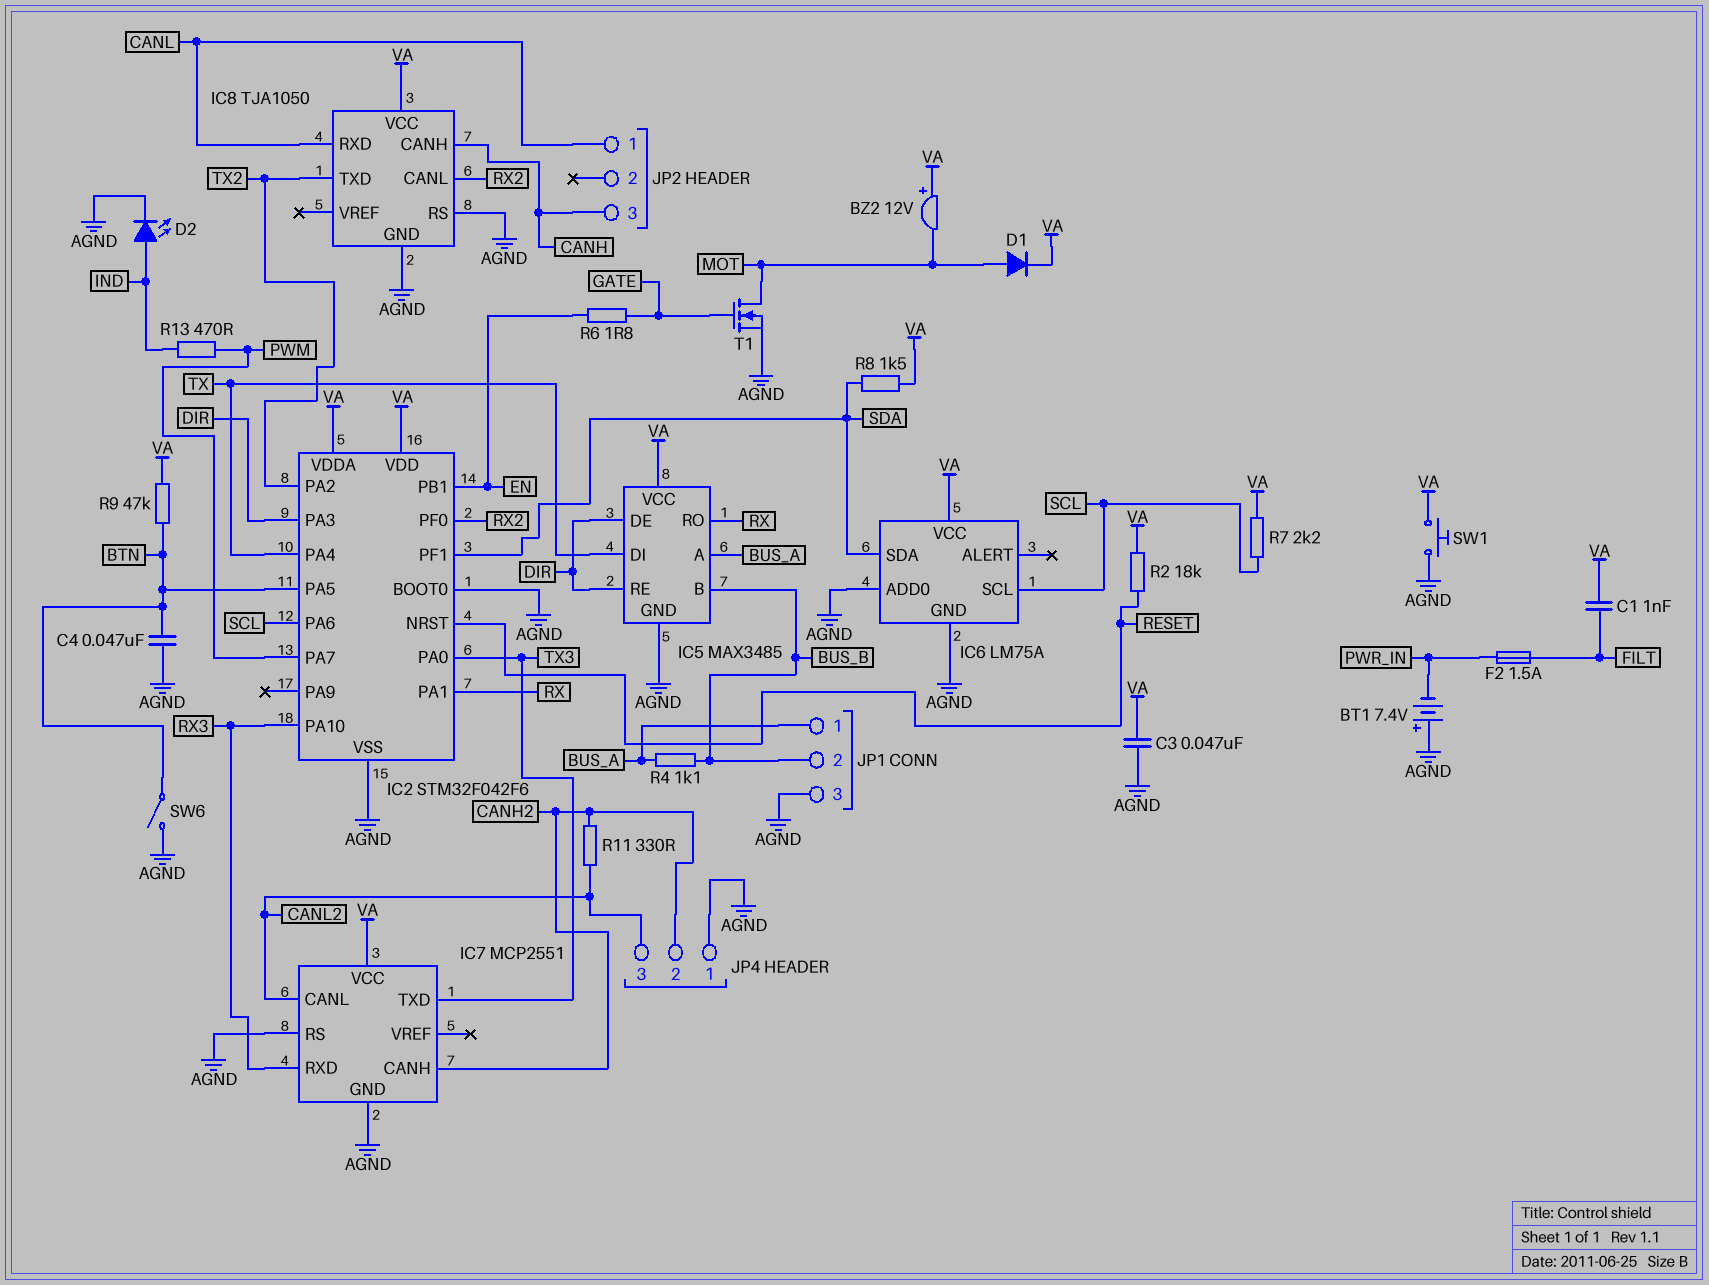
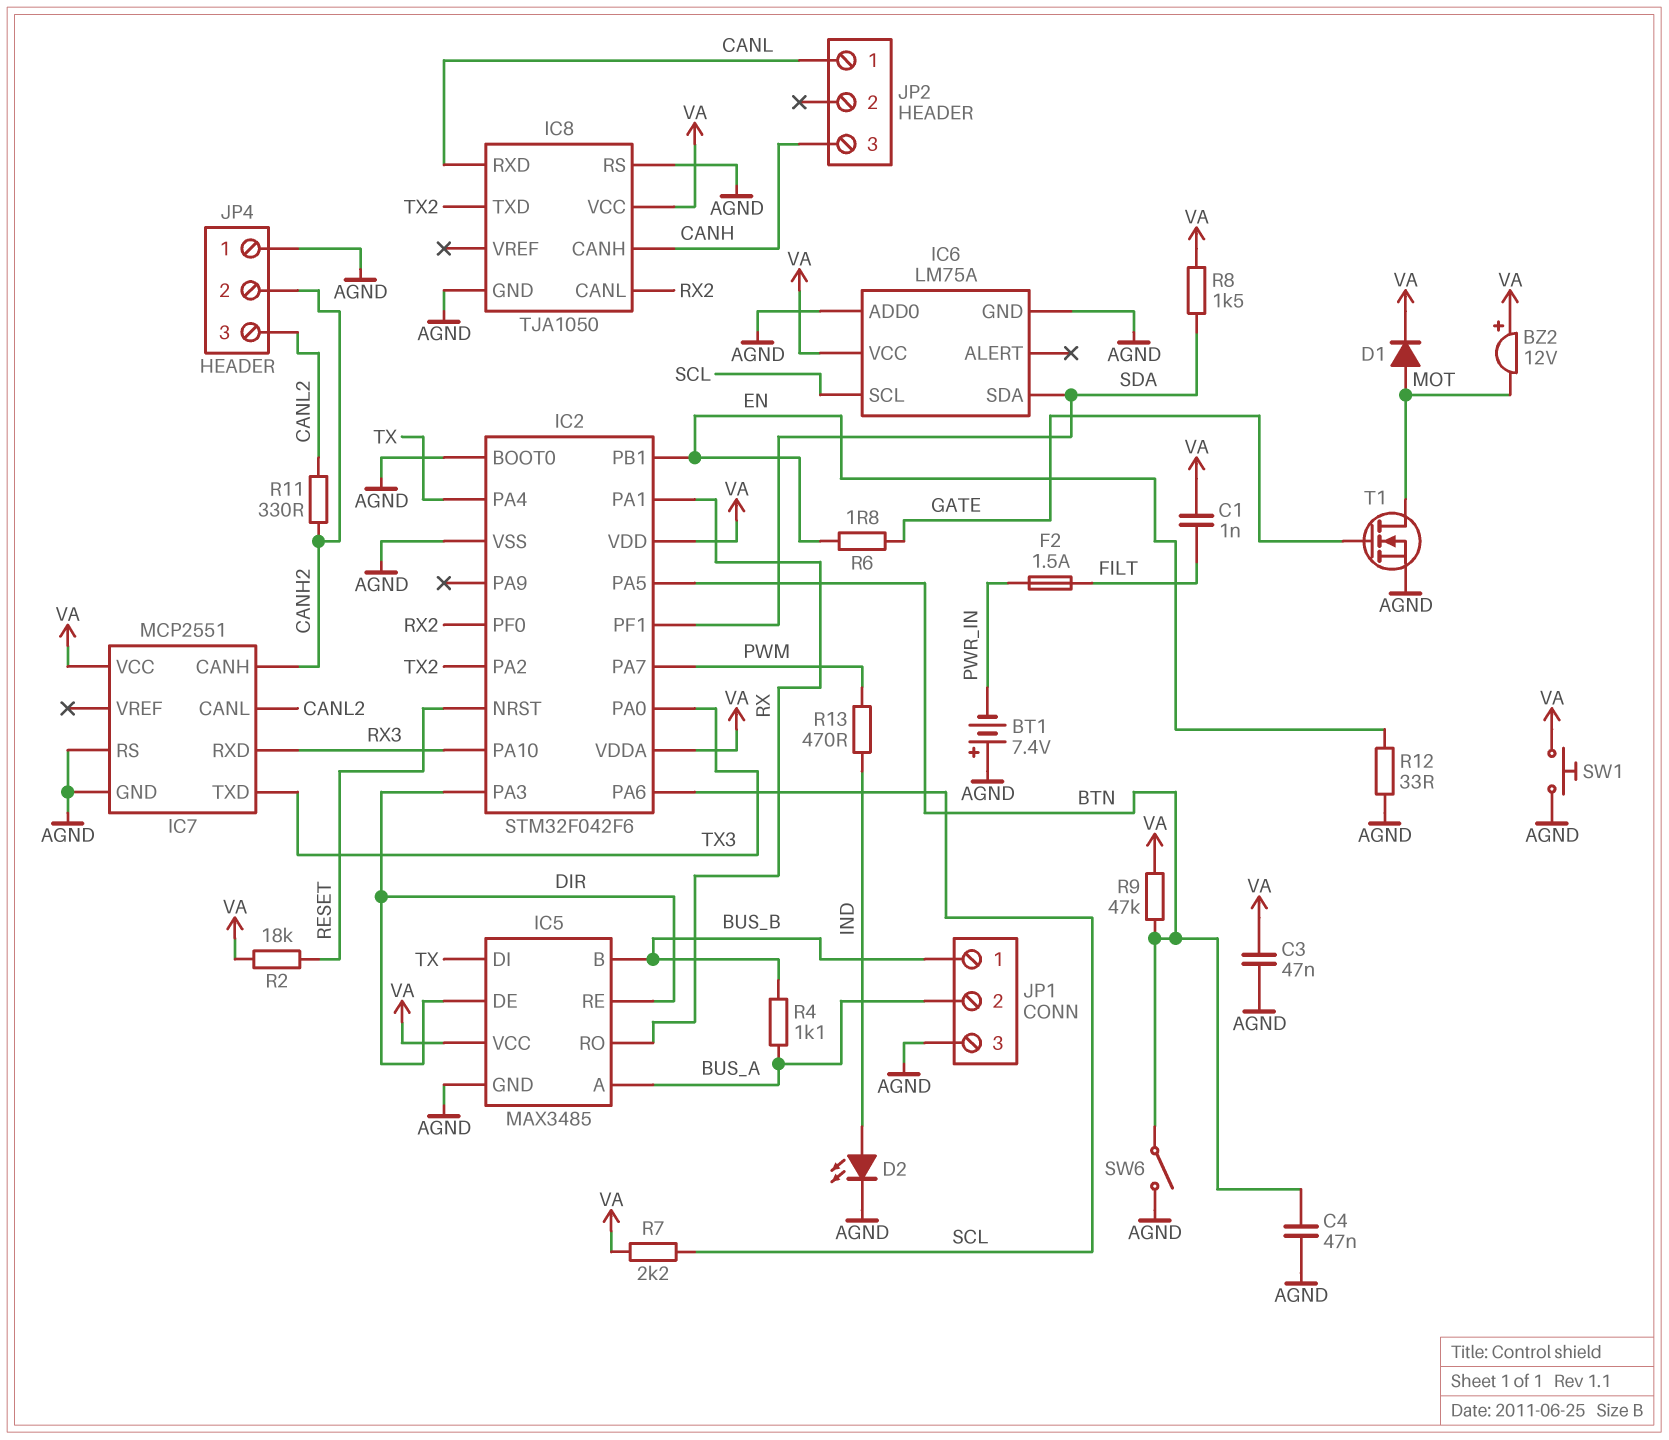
JP1 pin 1: BUS_A -> BUS_B
JP1 pin 2: BUS_B -> BUS_A
R12: none -> 33 (AGND, EN)

